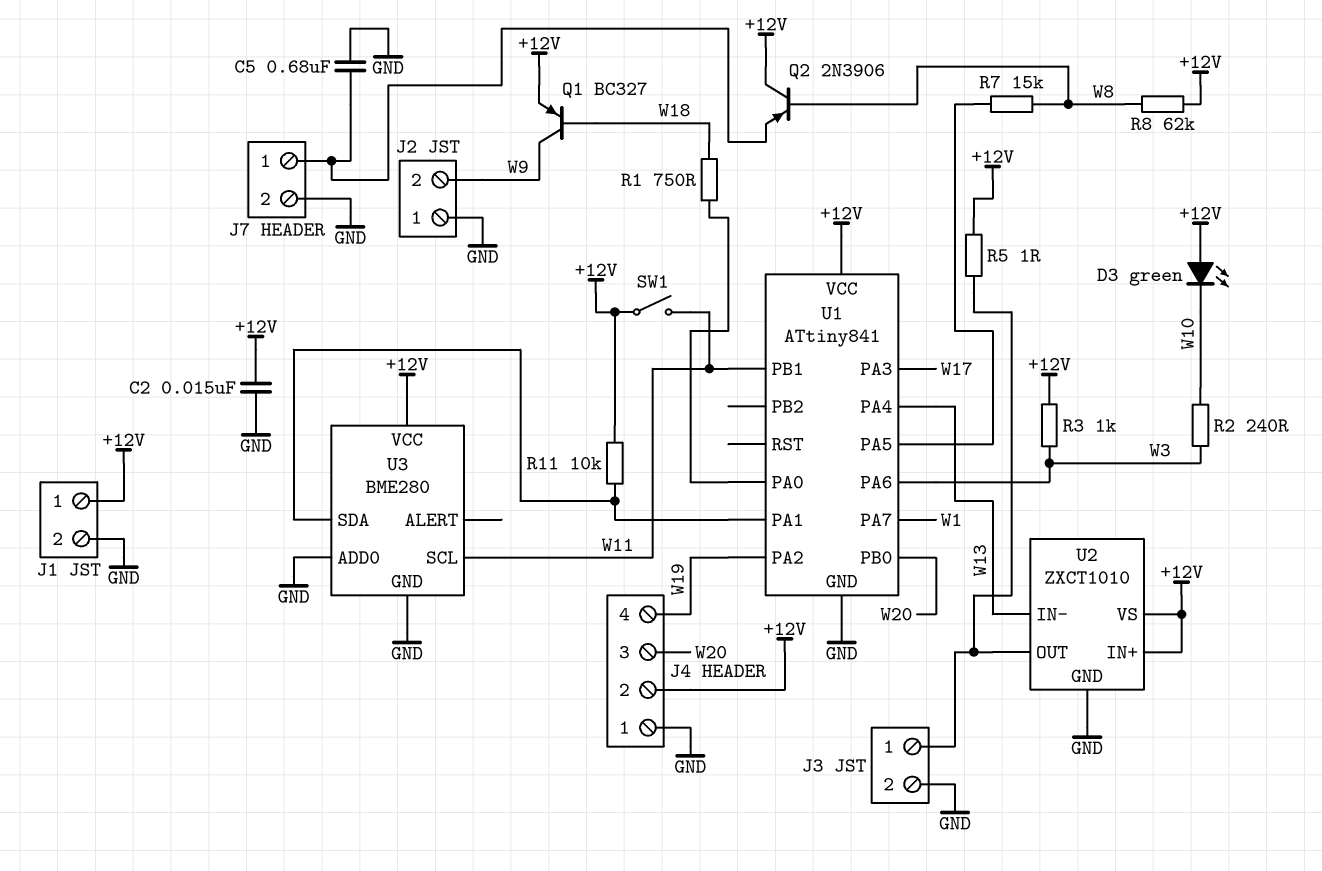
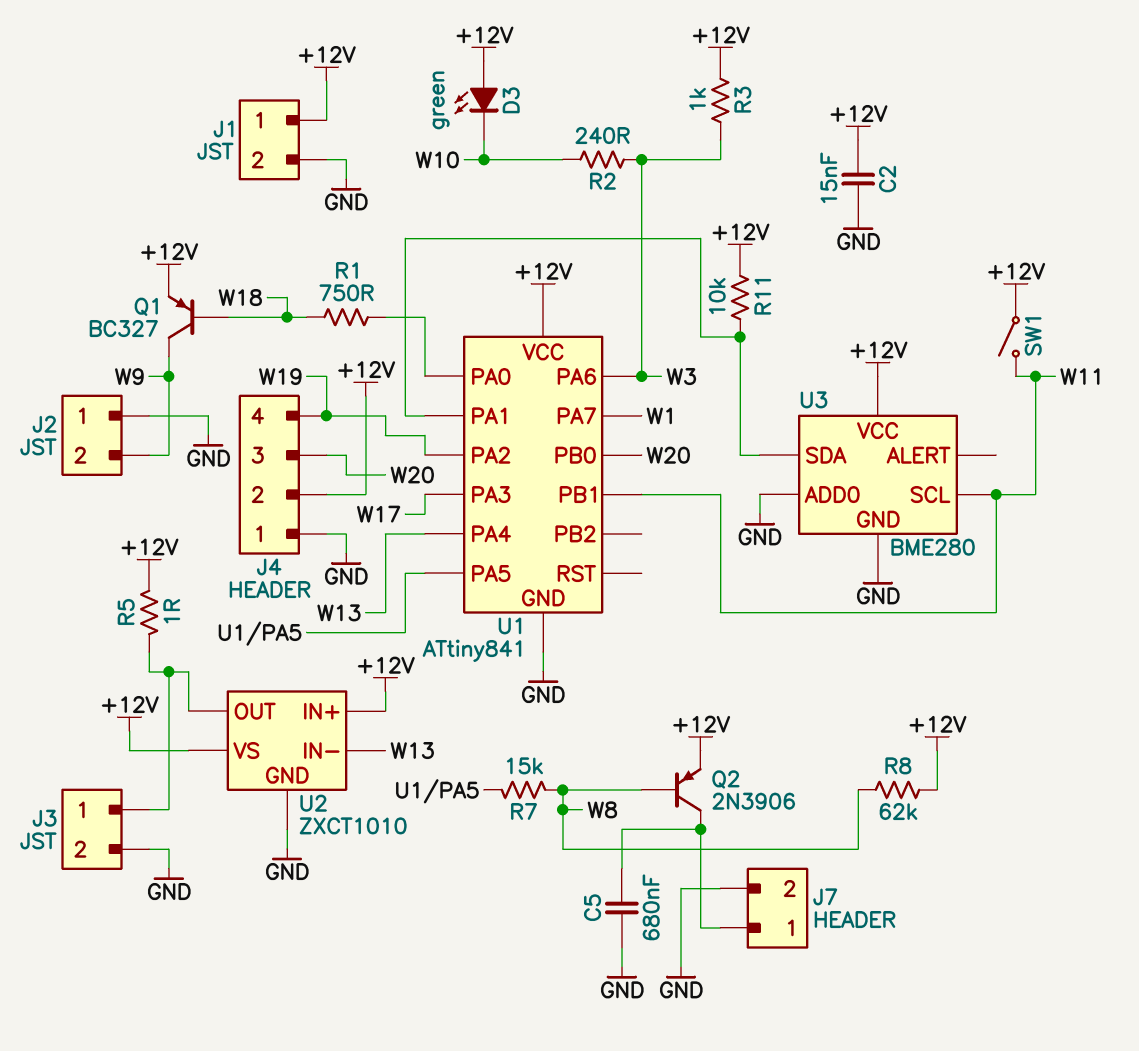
Q2: PNP 2N3906 (B W8, C +12V, E J7/1) -> PNP 2N3906 (B W8, C J7/1, E +12V)

